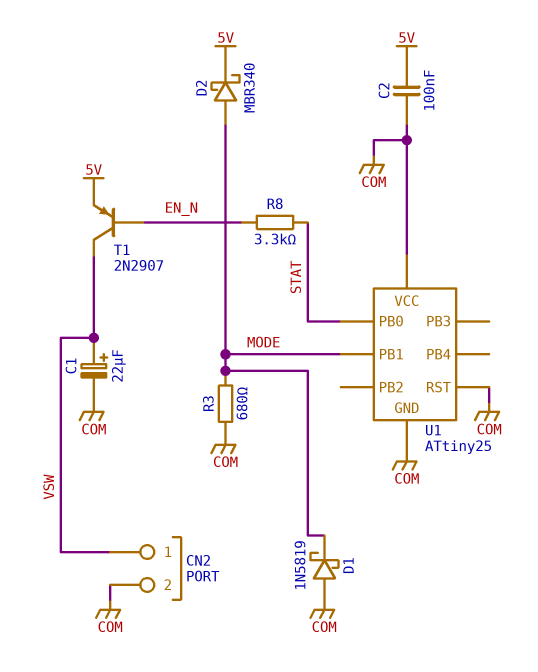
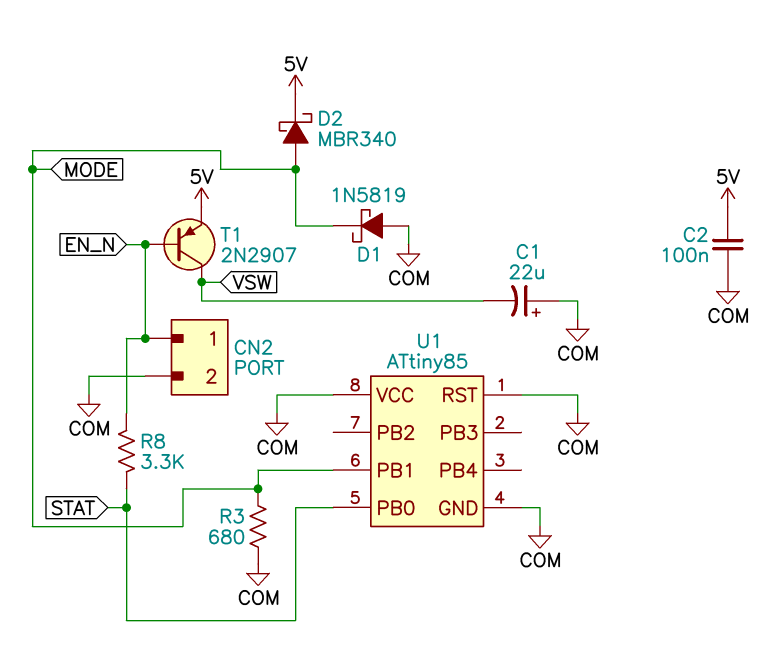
C1: 22uF (plus VSW, minus COM) -> 22uF (plus COM, minus VSW)
CN2 pin 1: VSW -> EN_N
U1: ATtiny25 -> ATtiny85

